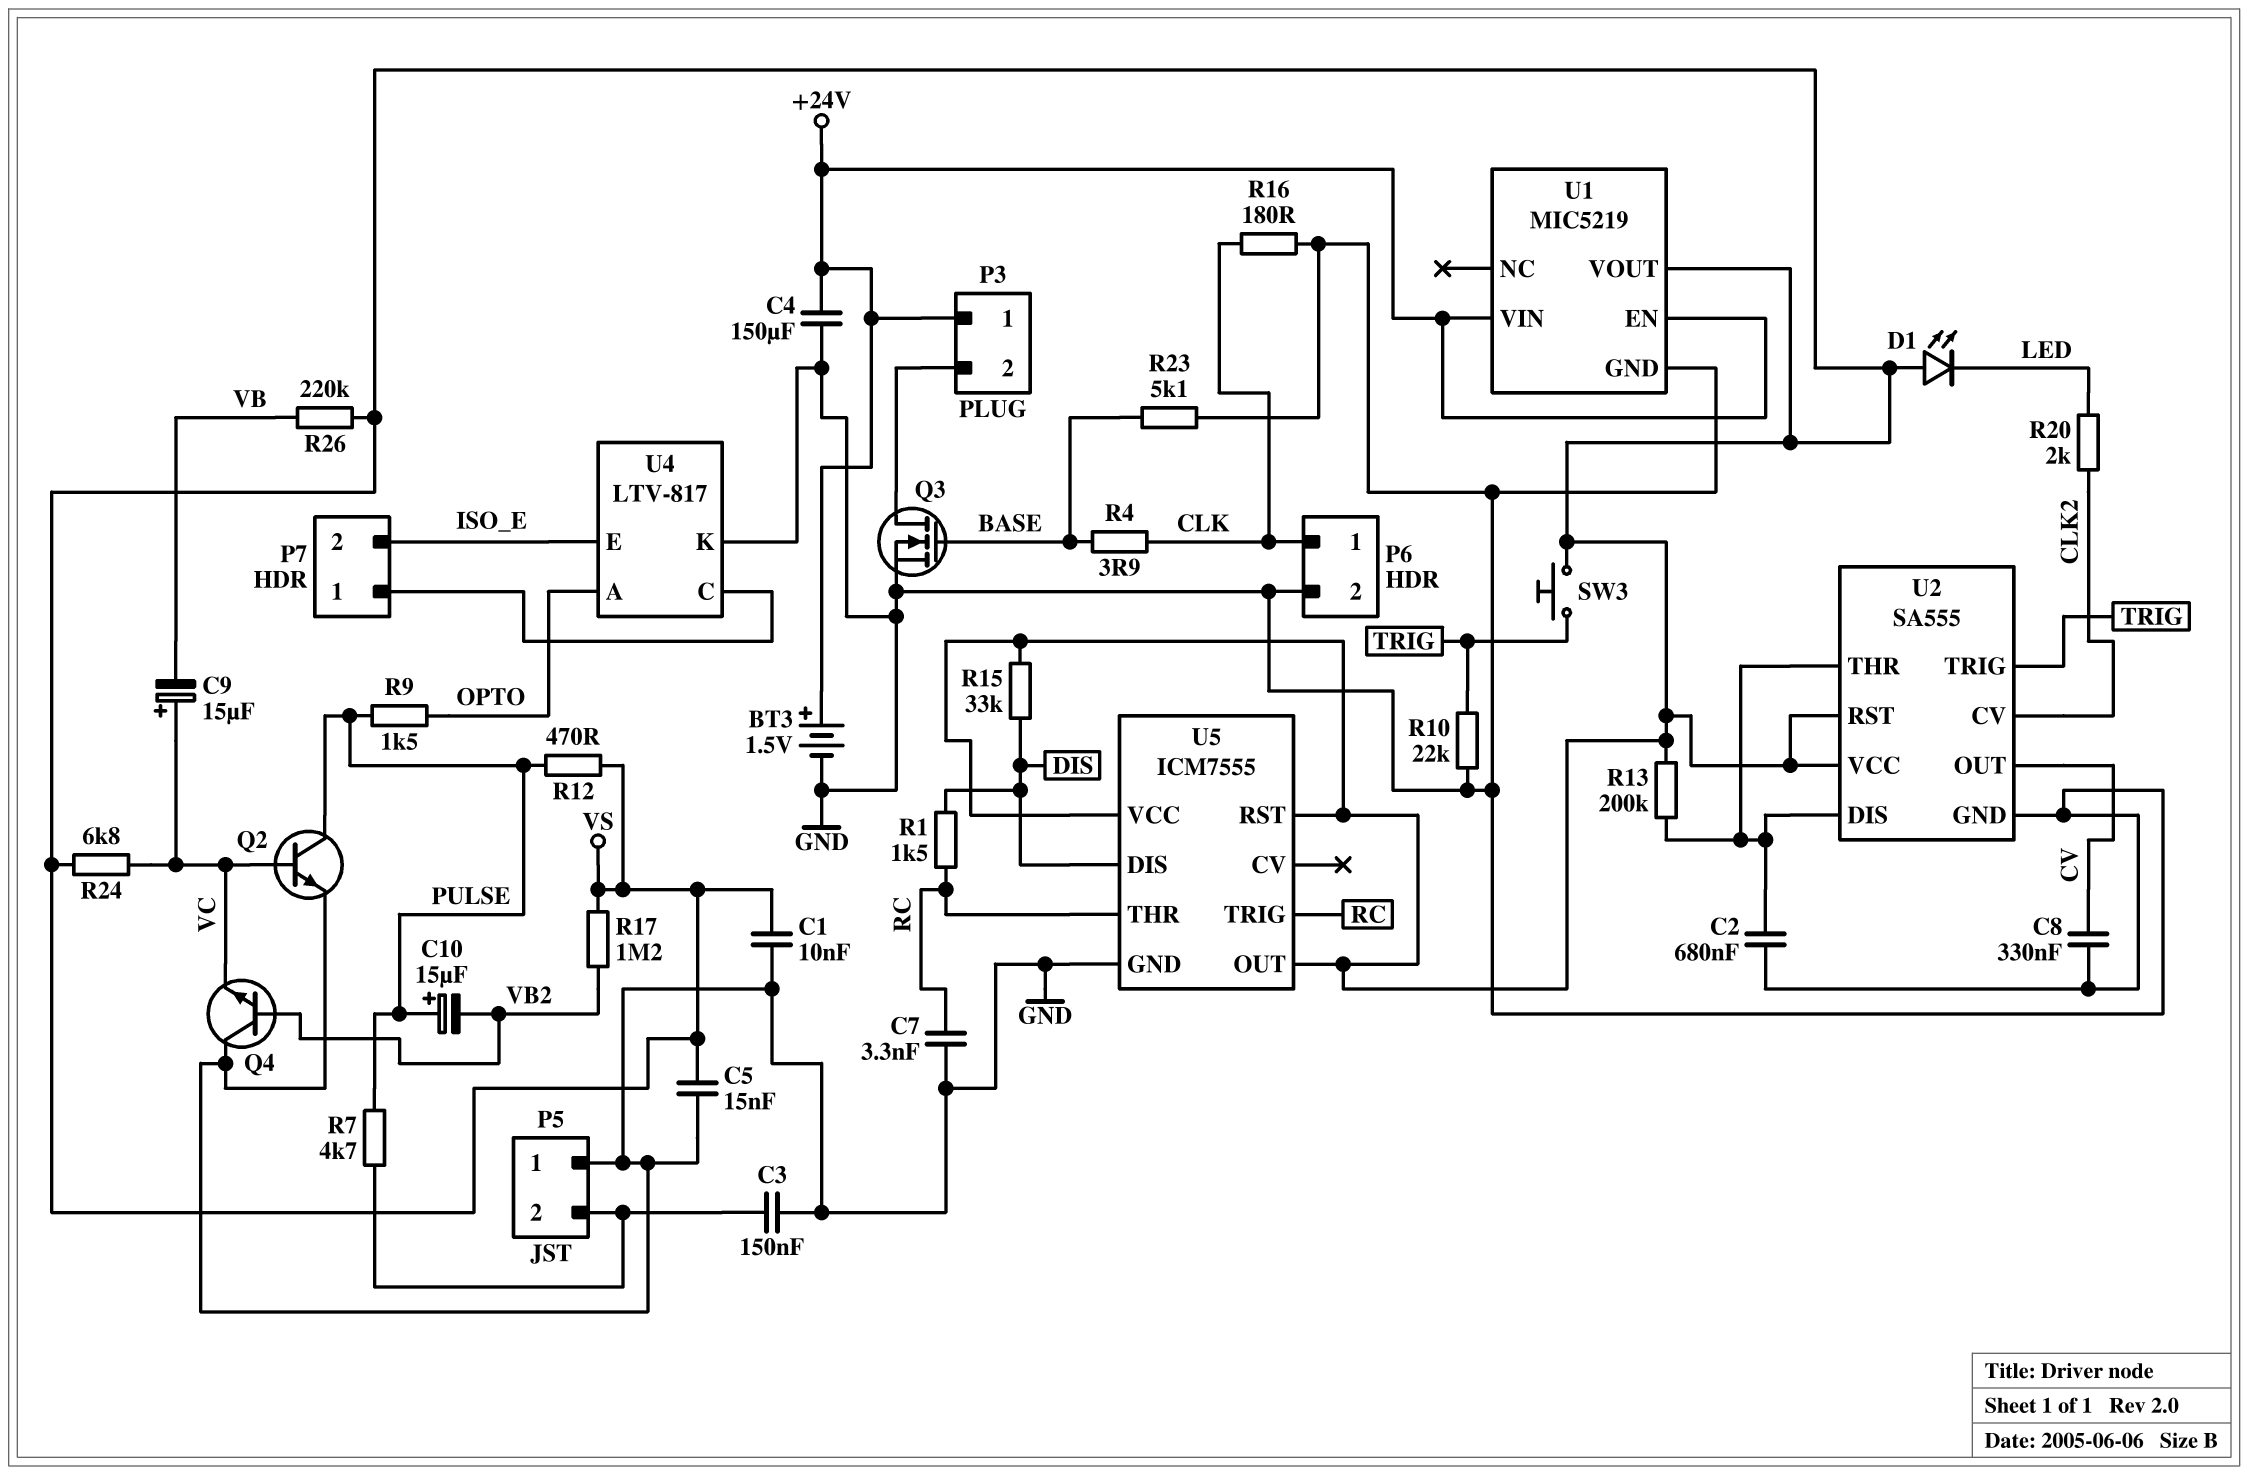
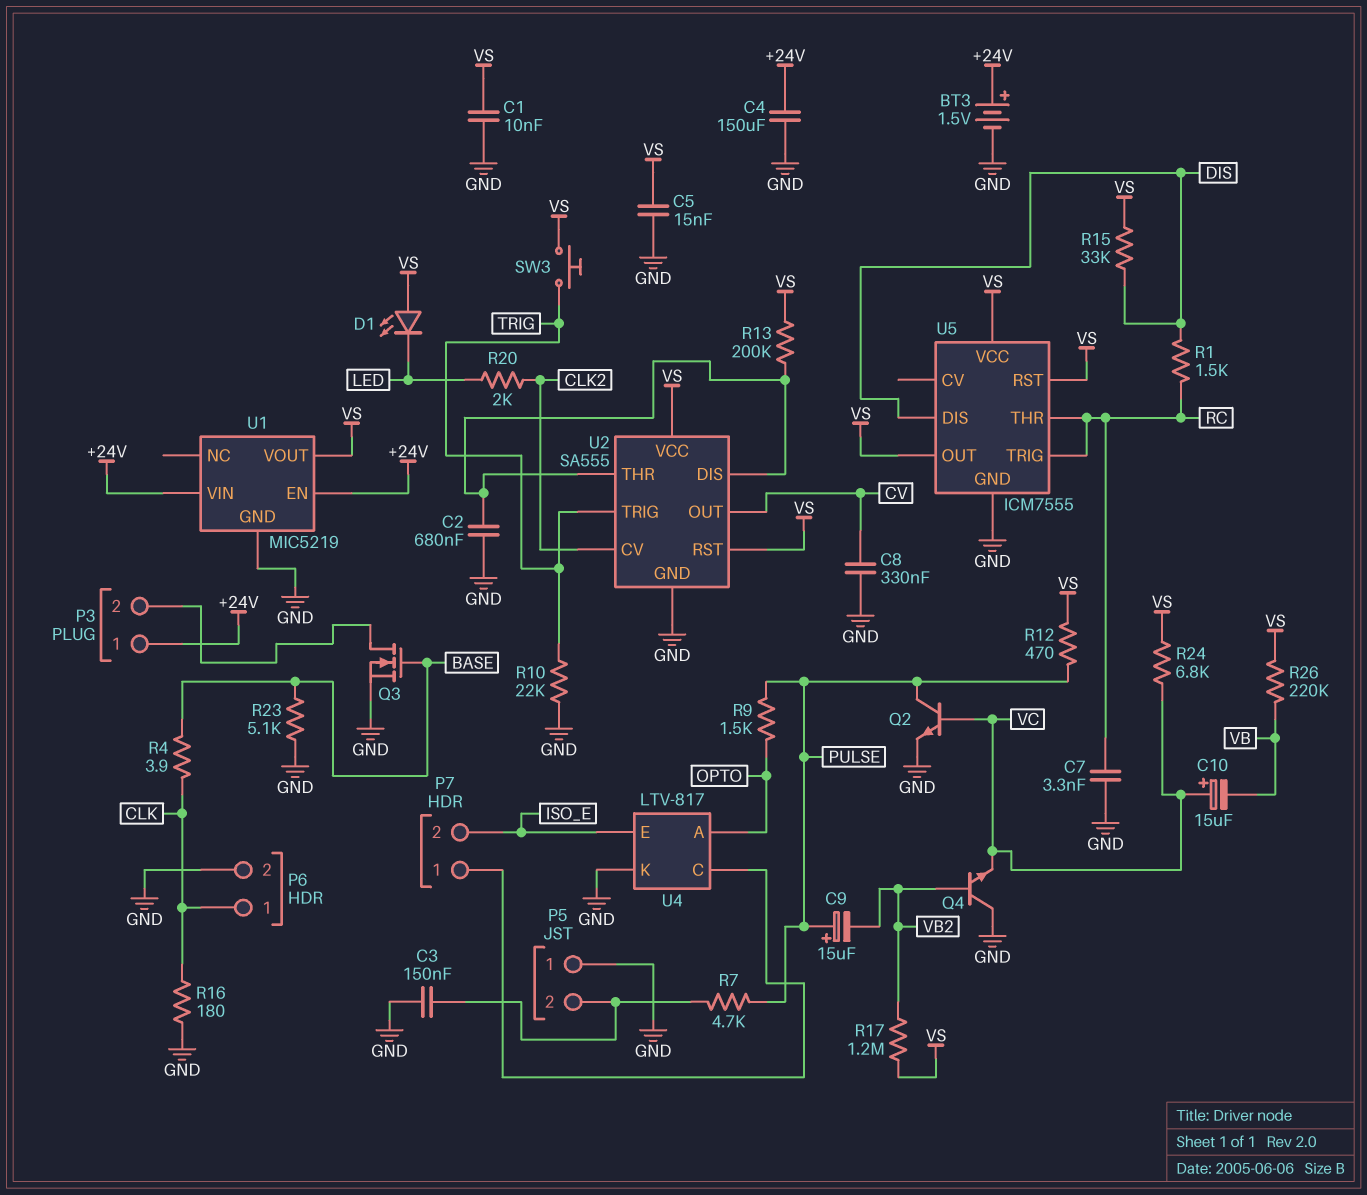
C9: 15uF (plus VC, minus VB) -> 15uF (plus PULSE, minus VB2)
C10: 15uF (plus PULSE, minus VB2) -> 15uF (plus VC, minus VB)

